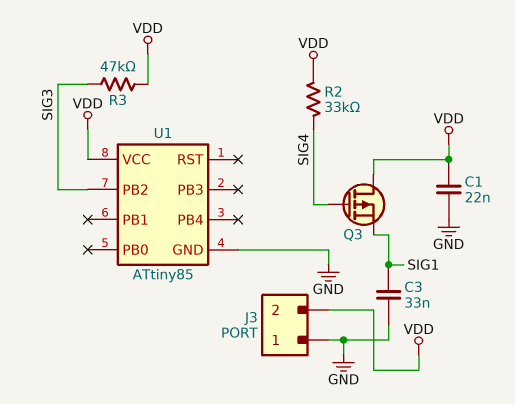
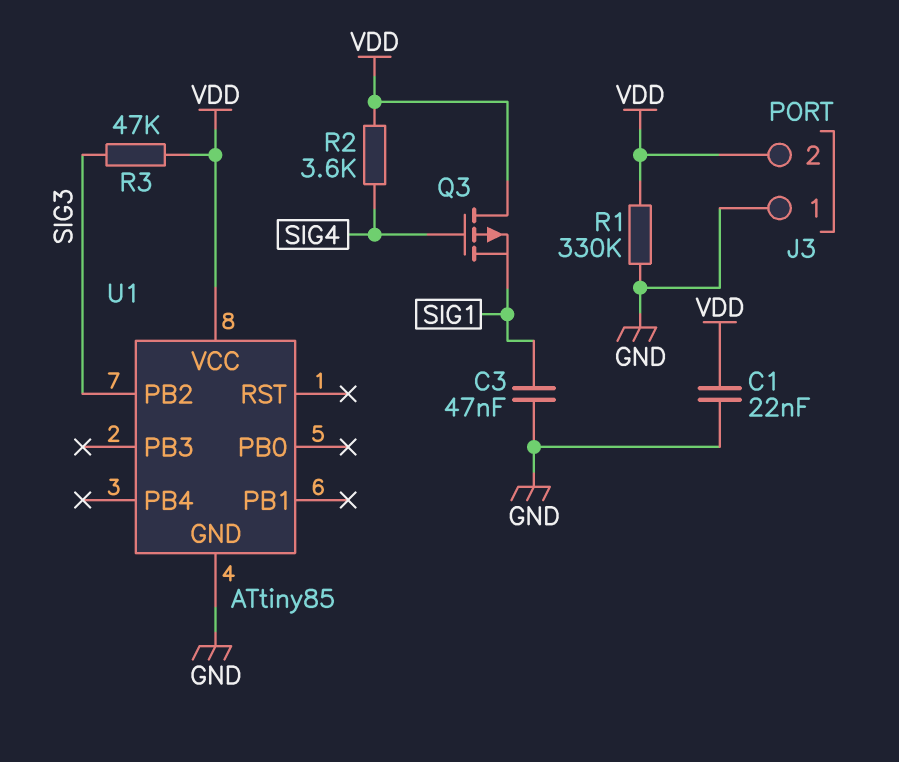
C3: 33nF (GND, SIG1) -> 47nF (GND, SIG1)
R1: none -> 330k (GND, VDD)
R2: 33k (SIG4, VDD) -> 3.6k (SIG4, VDD)

